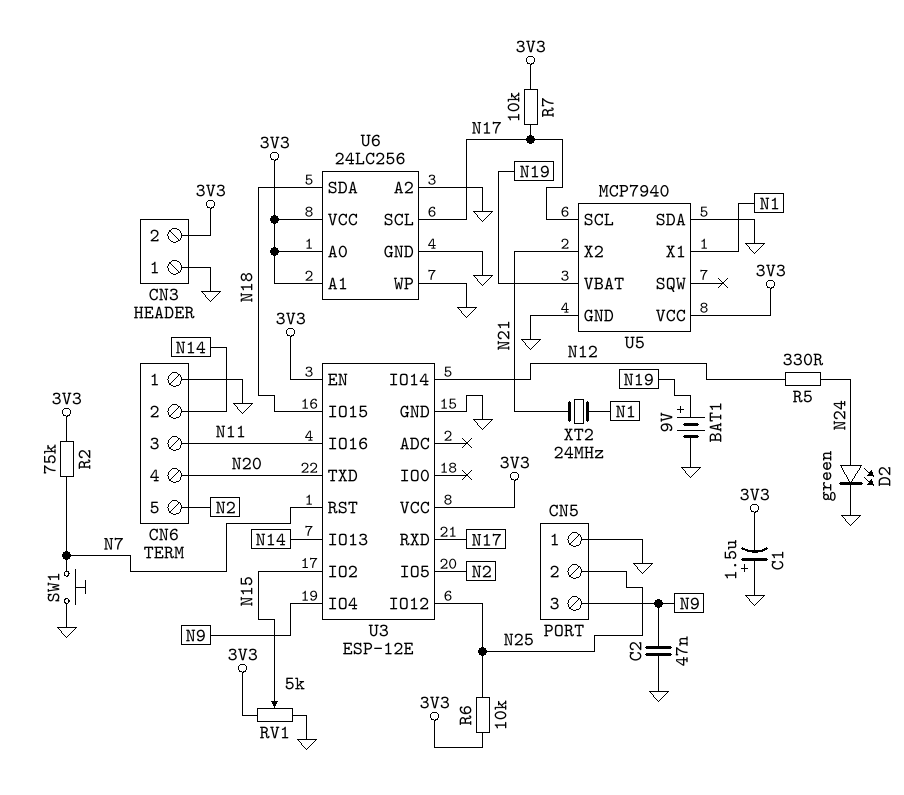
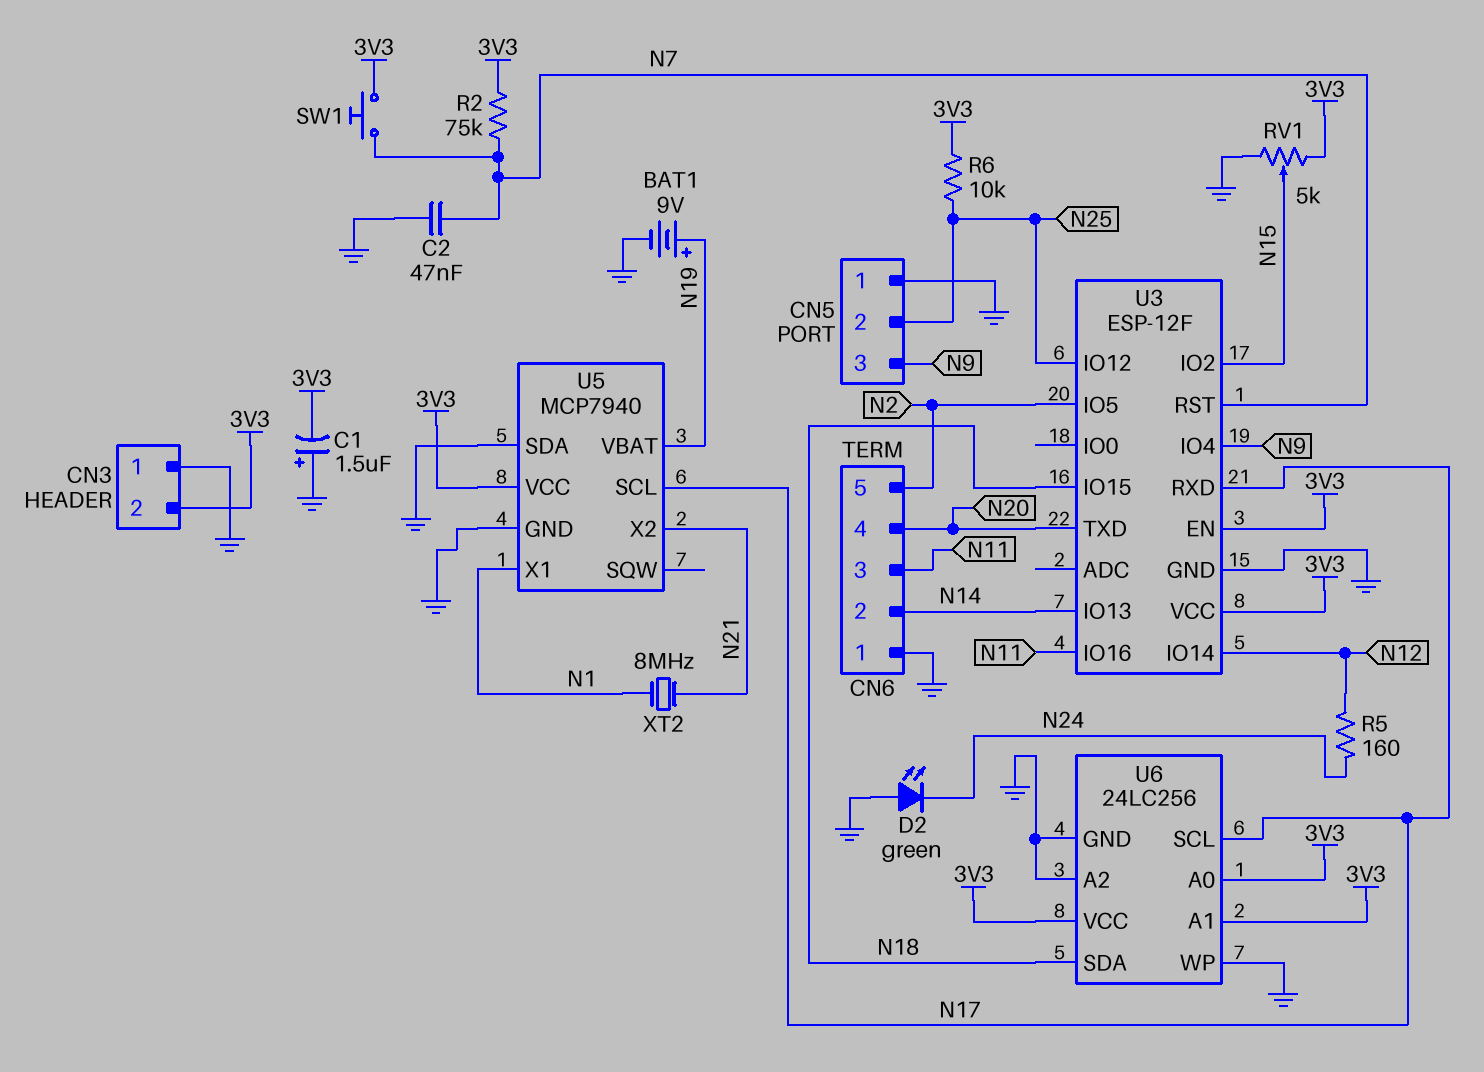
C2: 47nF (GND, N9) -> 47nF (GND, N7)
D2: LED green (A N24, K GND) -> LED green (A GND, K N24)
R5: 330 (N12, N24) -> 160 (N12, N24)
R7: 10k (3V3, N17) -> none
SW1: button (GND, N7) -> button (3V3, N7)
U3: ESP-12E -> ESP-12F
XT2: 24MHz (N1, N21) -> 8MHz (N1, N21)

